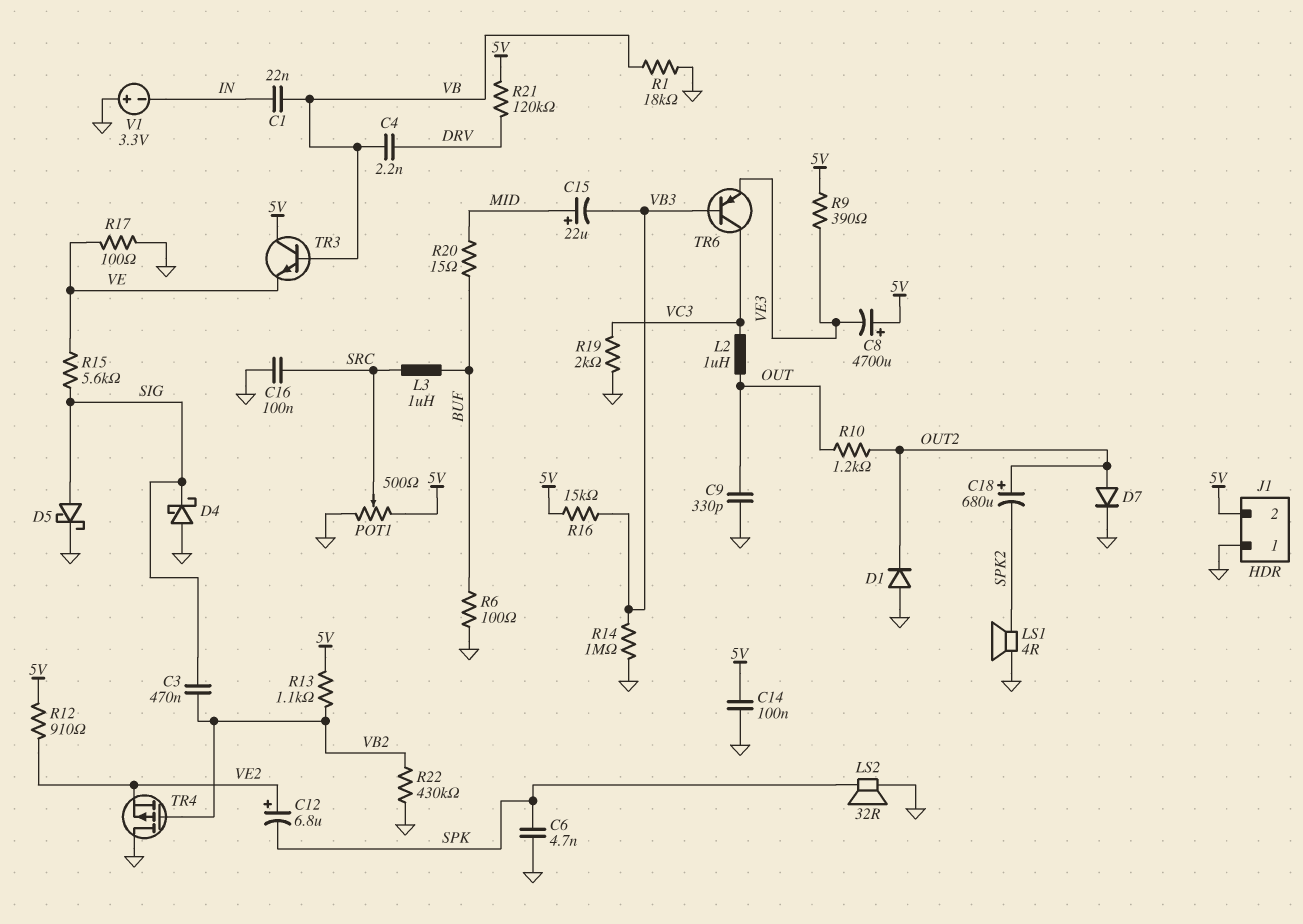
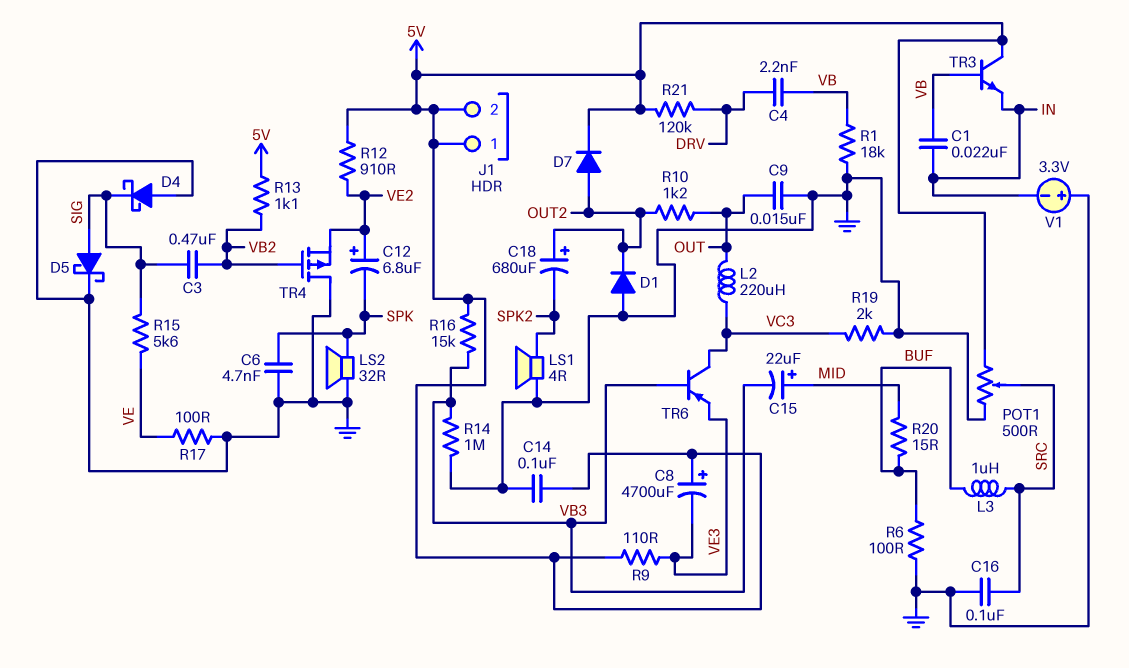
C9: 330pF (GND, OUT) -> 15nF (GND, OUT)
D7: diode (A OUT2, K GND) -> diode (A OUT2, K 5V)
J1 pin 1: GND -> 5V
L2: 1uH (OUT, VC3) -> 220uH (OUT, VC3)
R9: 390 (5V, VE3) -> 110 (5V, VE3)
R22: 430k (GND, VB2) -> none
TR3: NPN (B VB, C 5V, E VE) -> NPN (B VB, C 5V, E IN)

